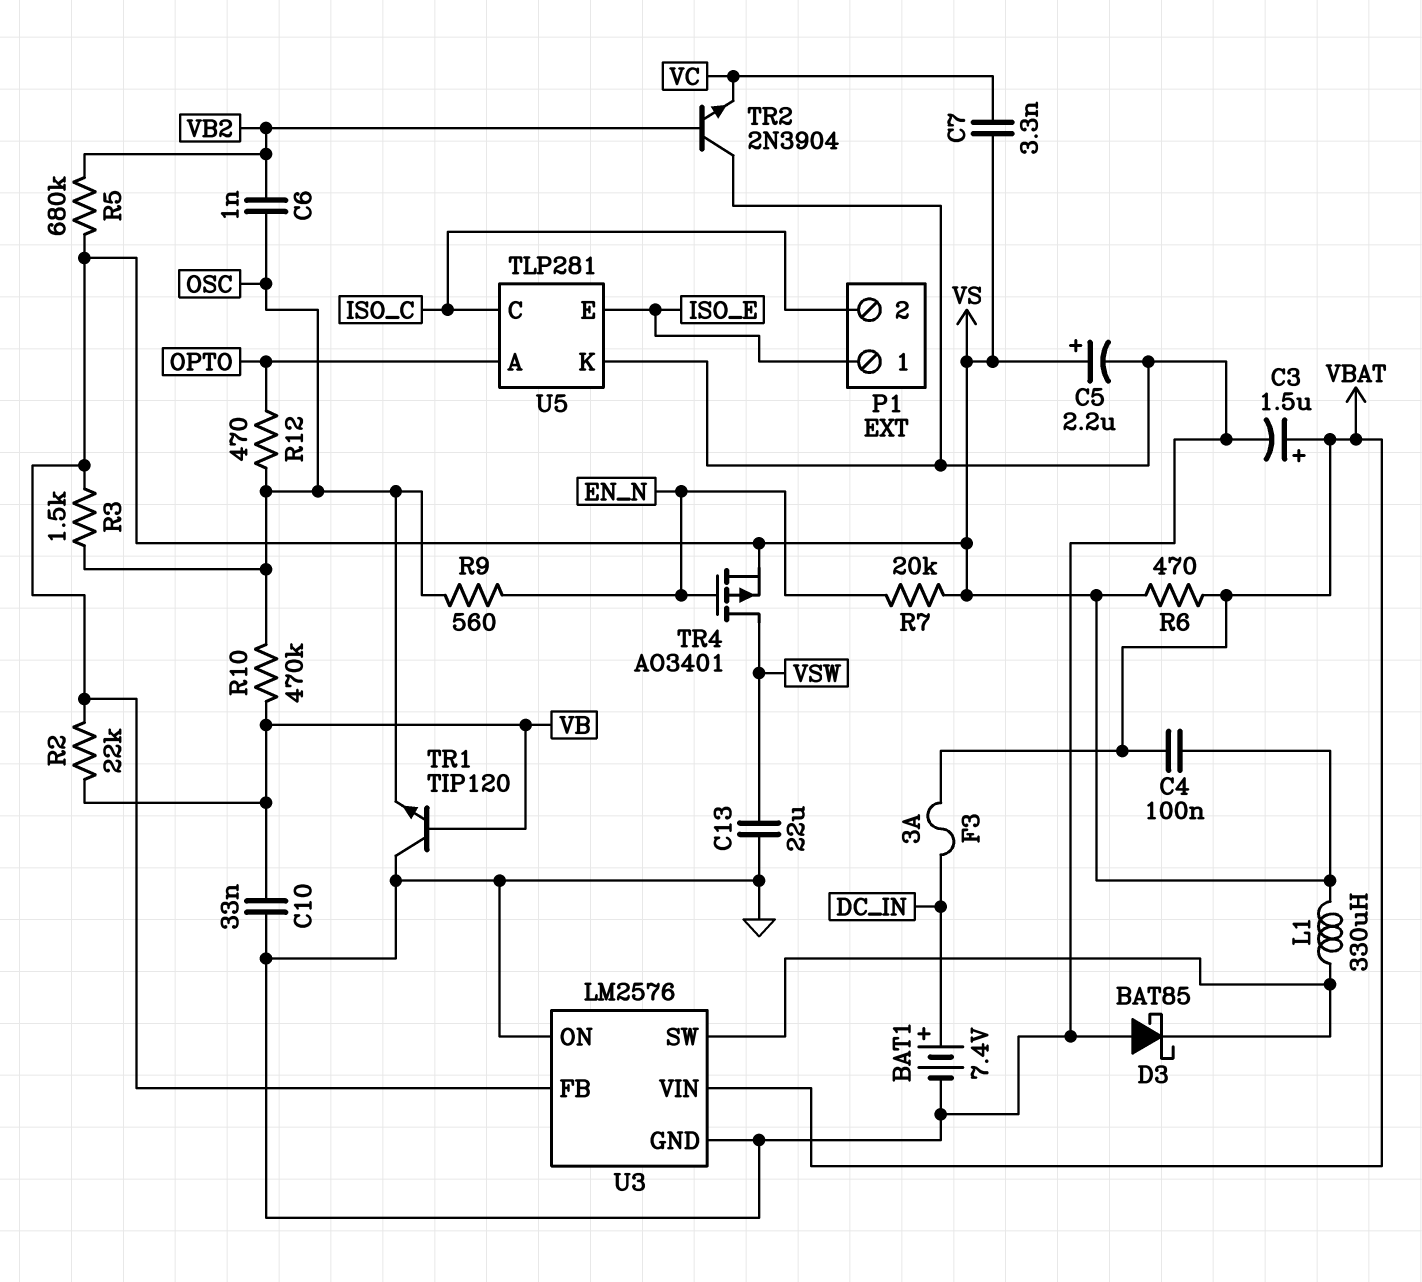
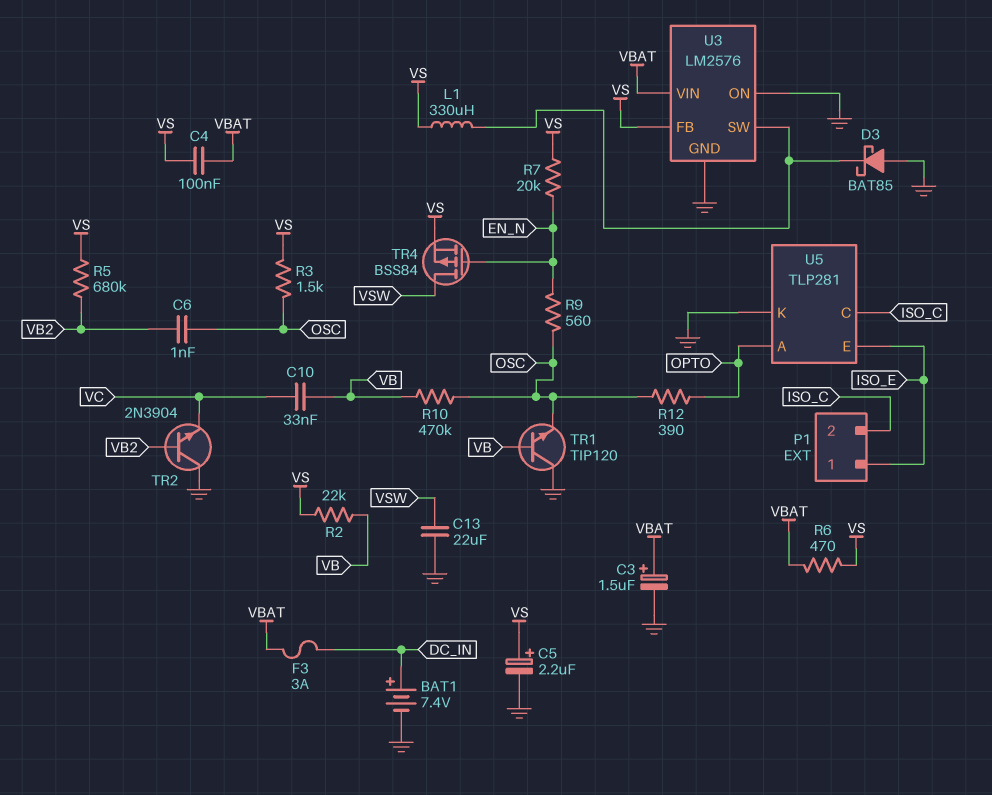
C7: 3.3nF (VC, VS) -> none
C10: 33nF (GND, VB) -> 33nF (VB, VC)
R12: 470 (OPTO, OSC) -> 390 (OPTO, OSC)
TR4: PMOS AO3401 (G EN_N, D VSW, S VS) -> PMOS BSS84 (G EN_N, D VSW, S VS)

